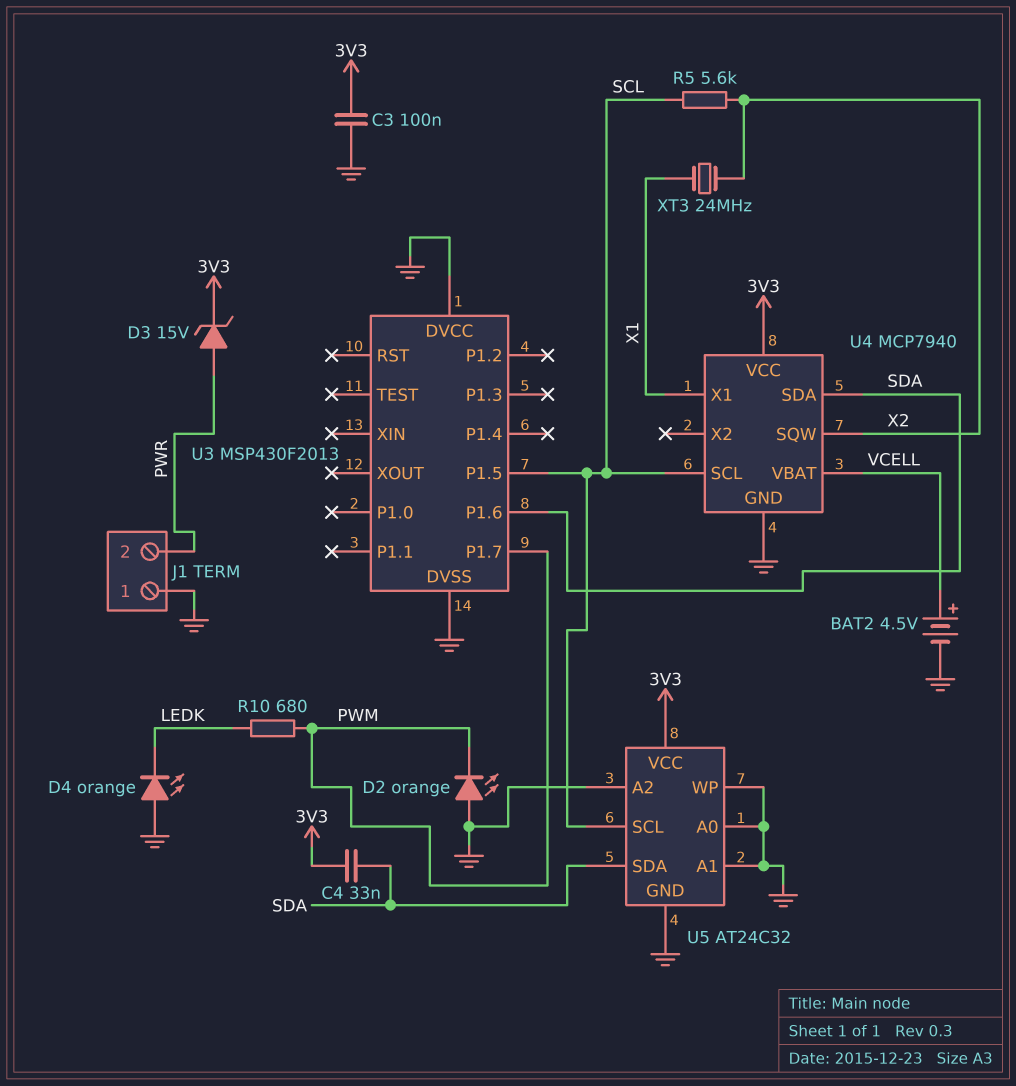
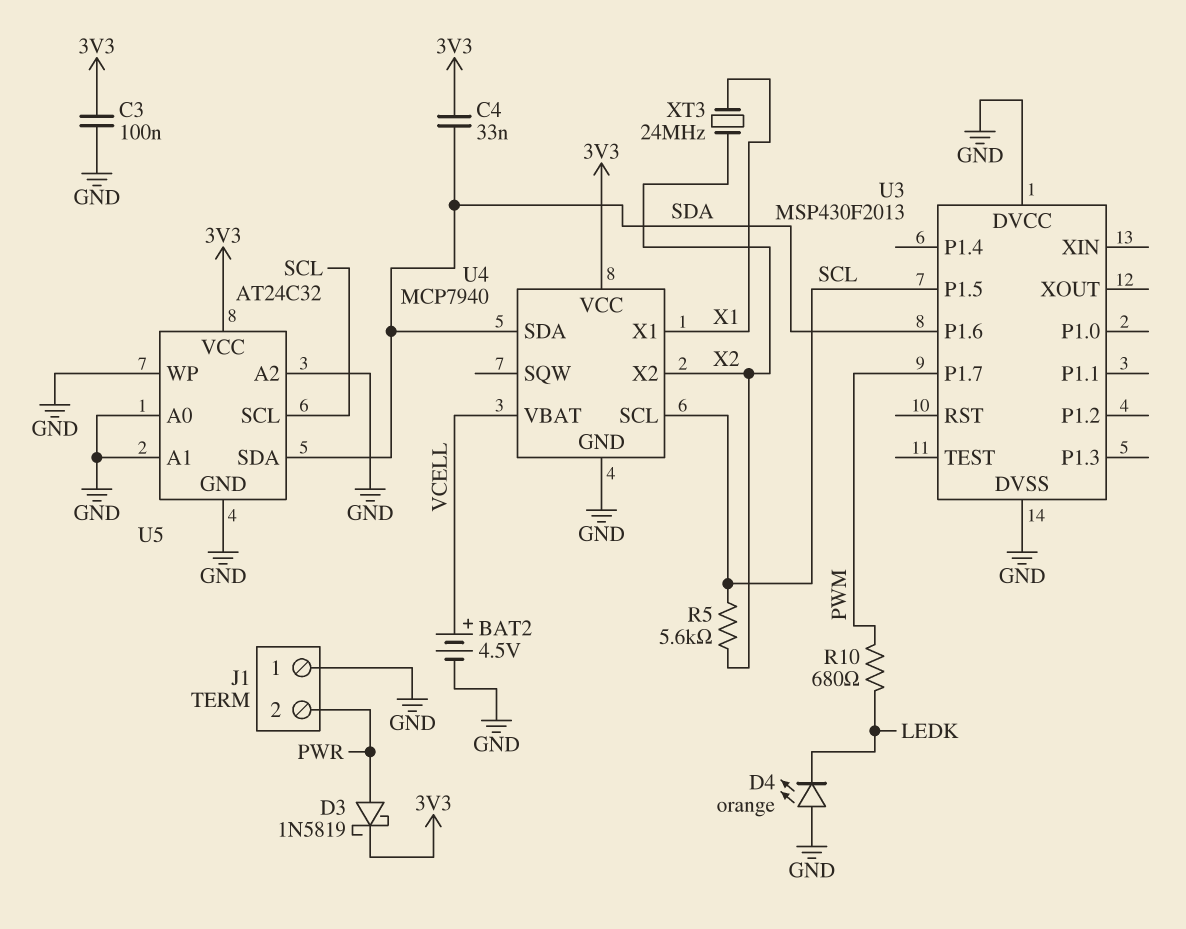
D2: LED orange (A GND, K PWM) -> none
D3: zener 15V (A PWR, K 3V3) -> schottky 1N5819 (A PWR, K 3V3)
U4 pin SQW: X2 -> none
U4 pin X2: none -> X2

